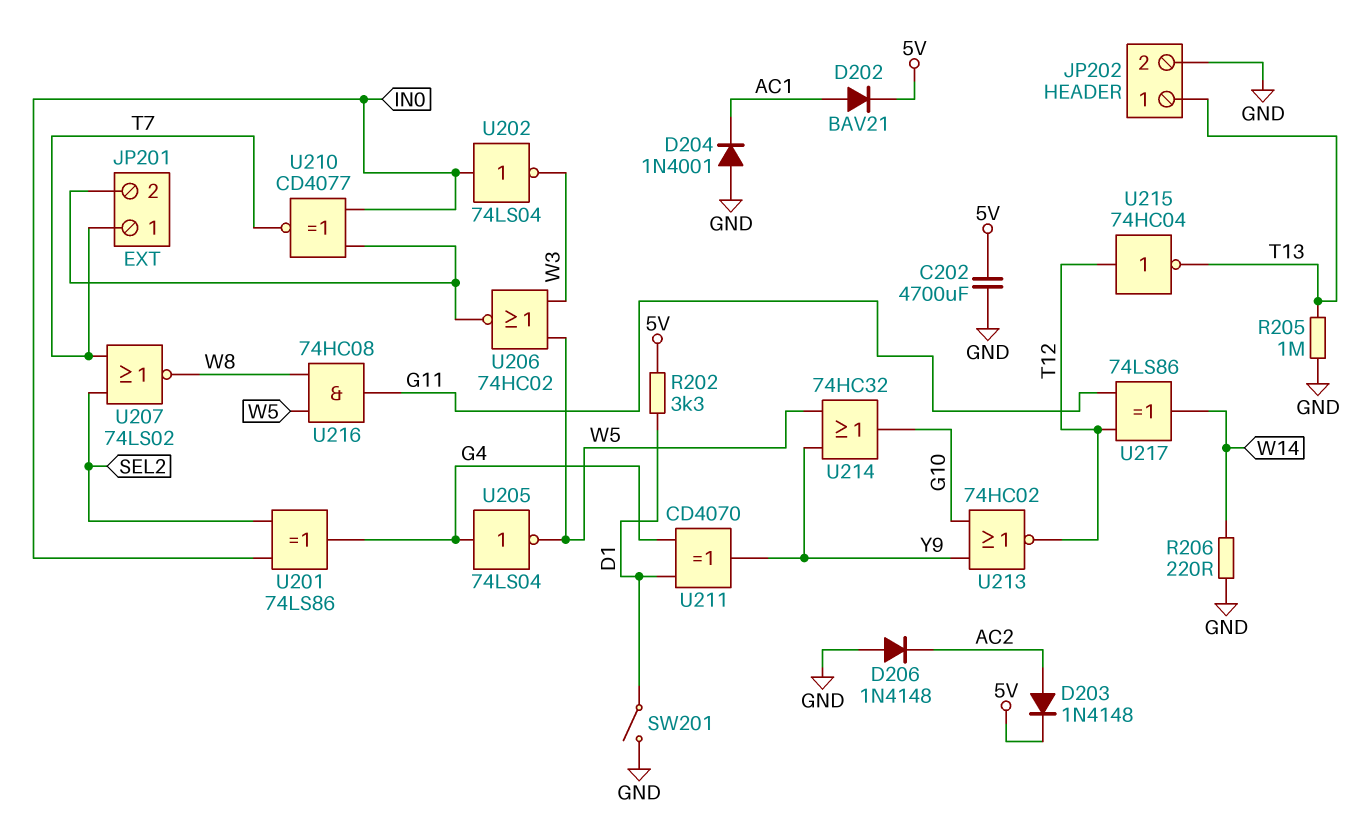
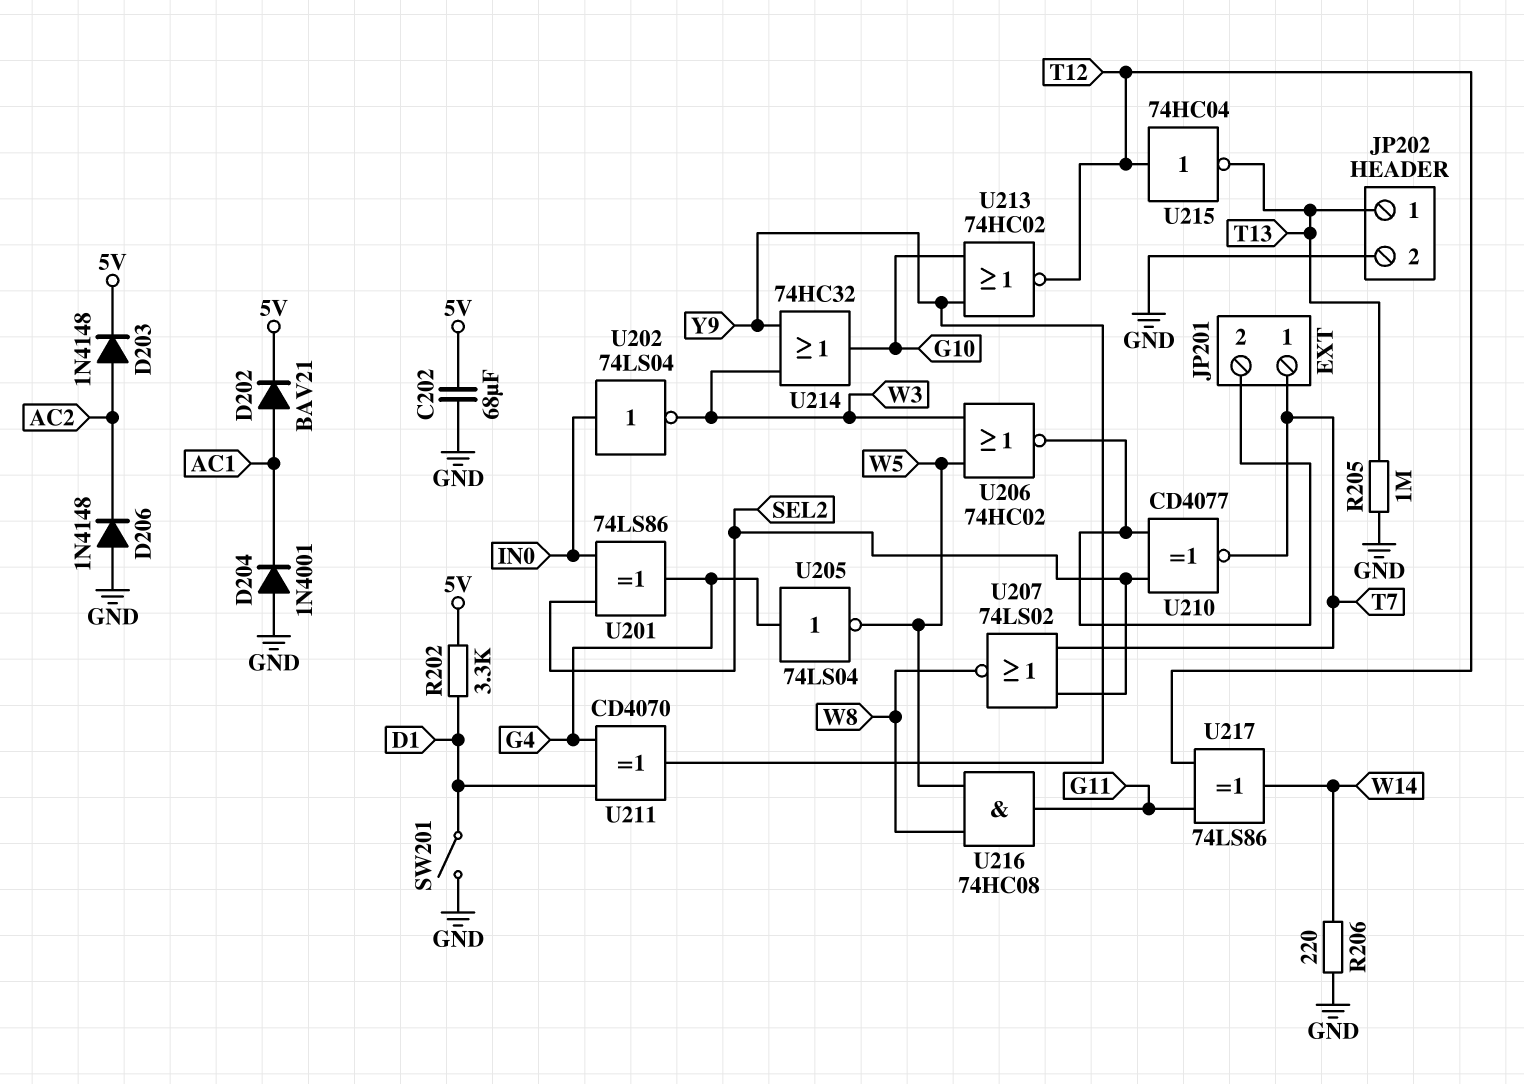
C202: 4700uF (5V, GND) -> 68uF (5V, GND)
U210: XNOR CD4077 (in IN0, in JP201/2, out T7) -> XNOR CD4077 (in JP201/2, in SEL2, out T7)
U214: OR 74HC32 (in W5, in Y9, out G10) -> OR 74HC32 (in W3, in Y9, out G10)

